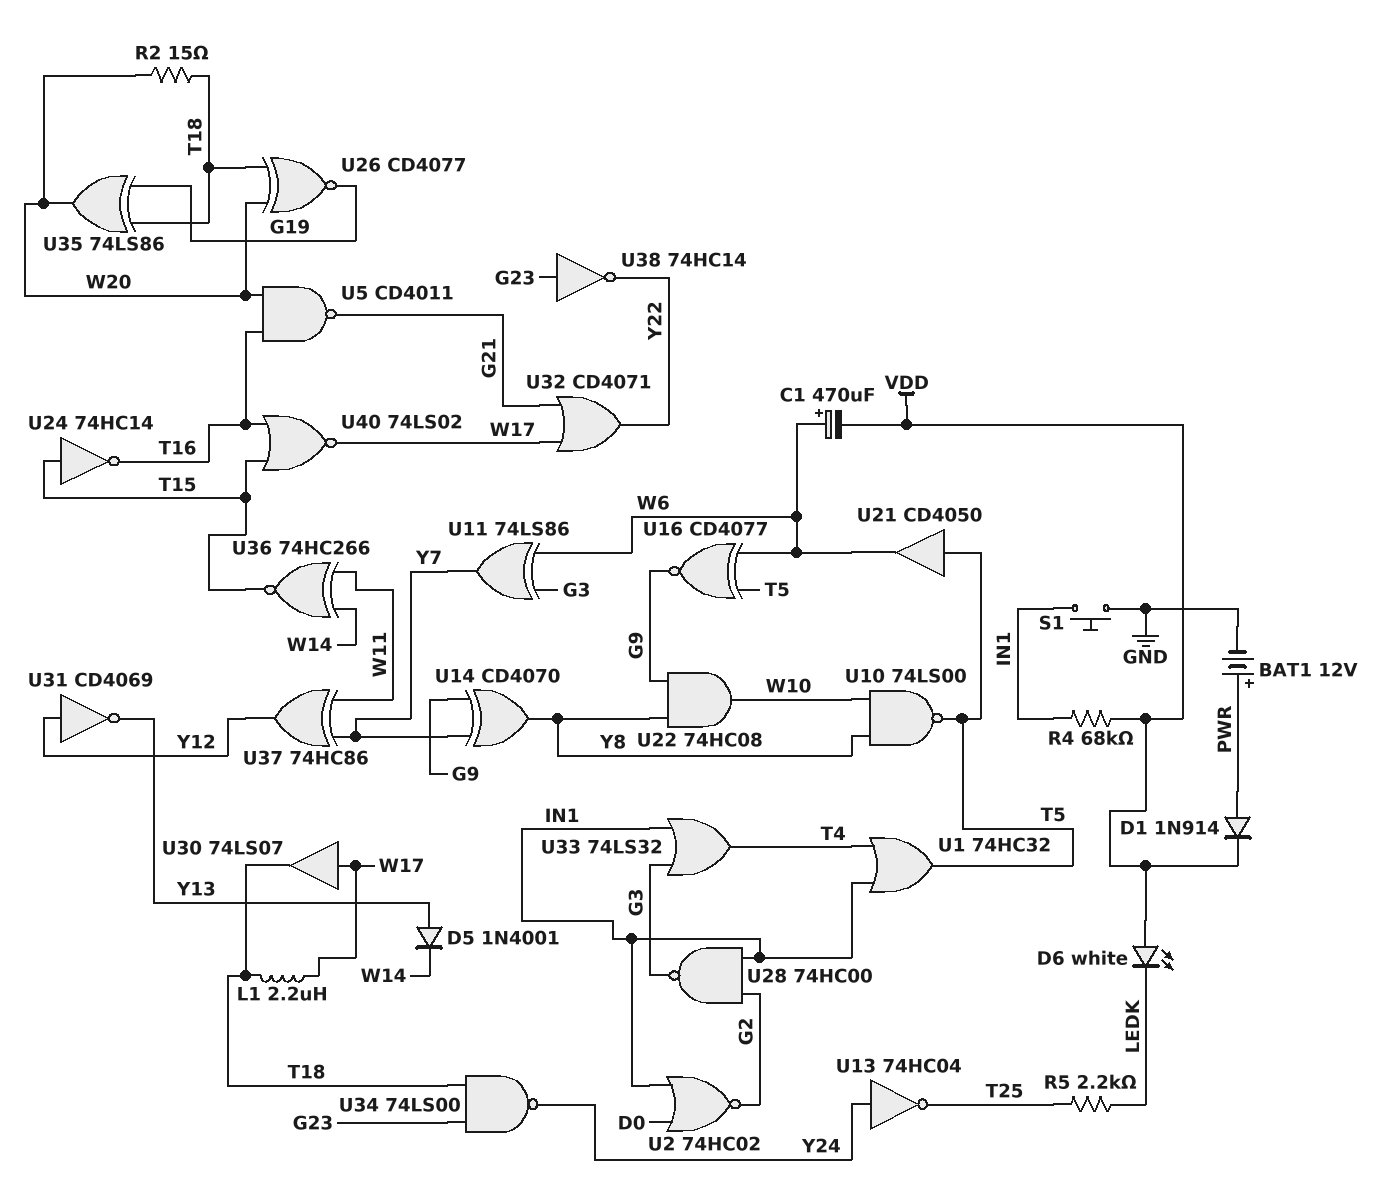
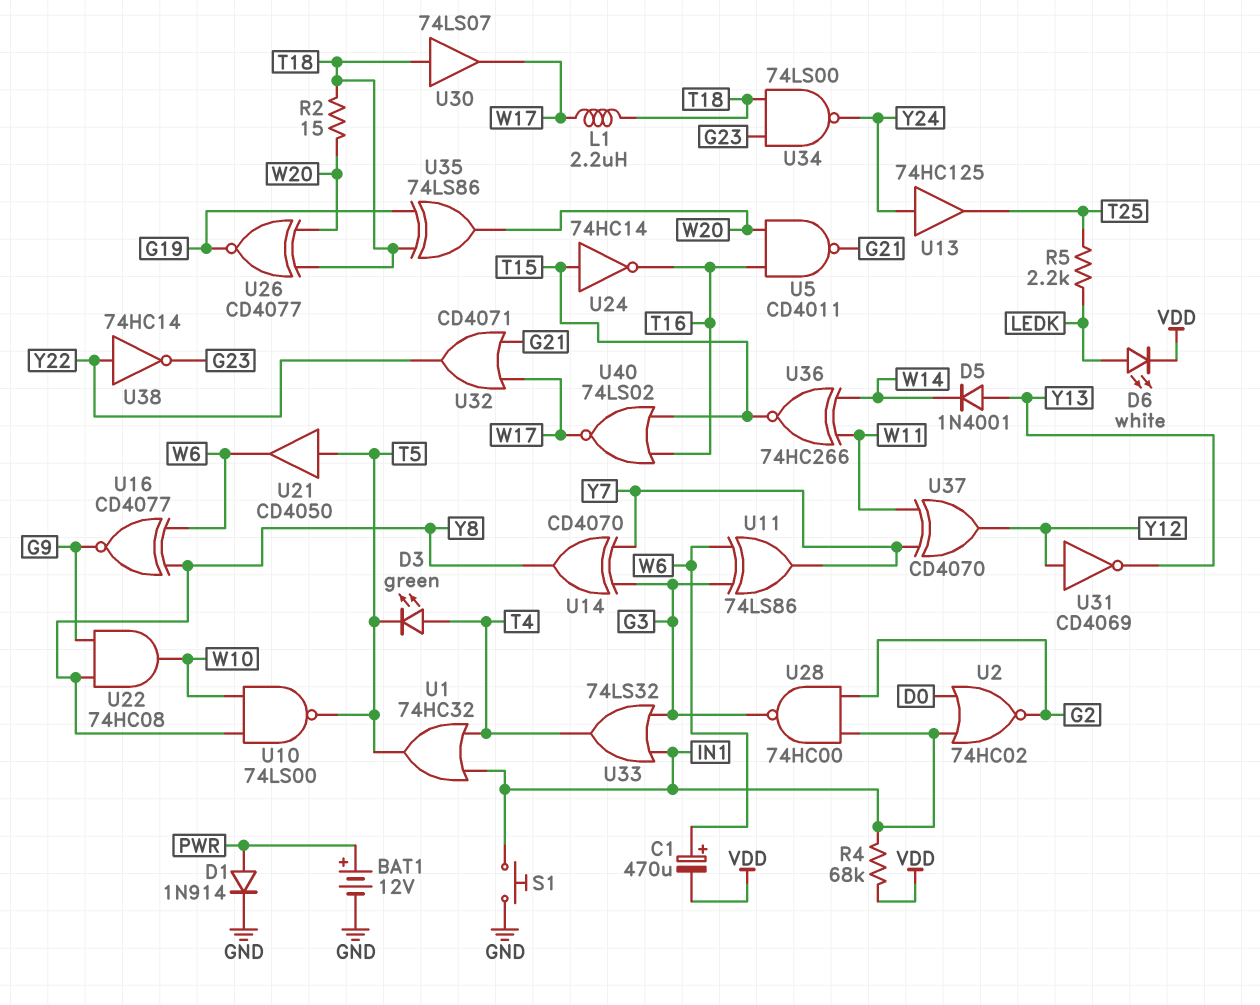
D1: diode 1N914 (A PWR, K VDD) -> diode 1N914 (A PWR, K GND)
D3: none -> LED green (A T4, K T5)
D6: LED white (A VDD, K LEDK) -> LED white (A LEDK, K VDD)
U13: NOT 74HC04 (in Y24, out T25) -> buffer 74HC125 (in Y24, out T25)
U14: XOR CD4070 (in G9, in Y7, out Y8) -> XOR CD4070 (in G3, in Y7, out Y8)
U16: XNOR CD4077 (in T5, in W6, out G9) -> XNOR CD4077 (in W6, in Y8, out G9)
U30: buffer 74LS07 (in W17, out T18) -> buffer 74LS07 (in T18, out W17)
U37: XOR 74HC86 (in W11, in Y7, out Y12) -> XOR CD4070 (in W11, in Y7, out Y12)
U38: NOT 74HC14 (in G23, out Y22) -> NOT 74HC14 (in Y22, out G23)

